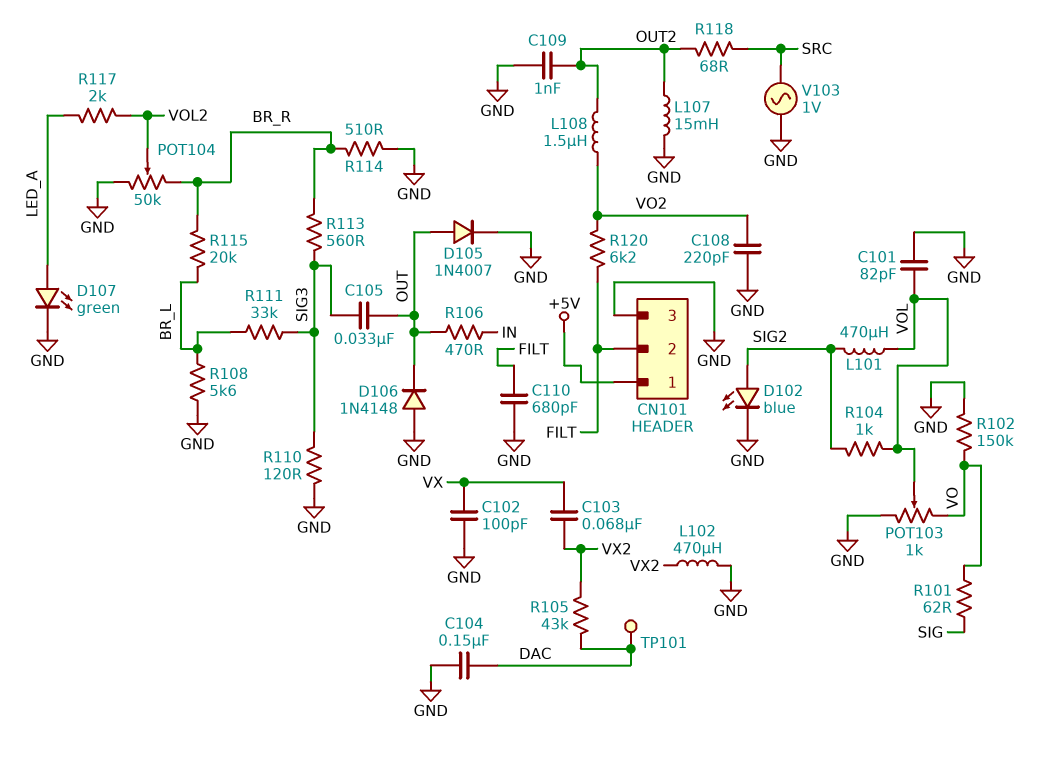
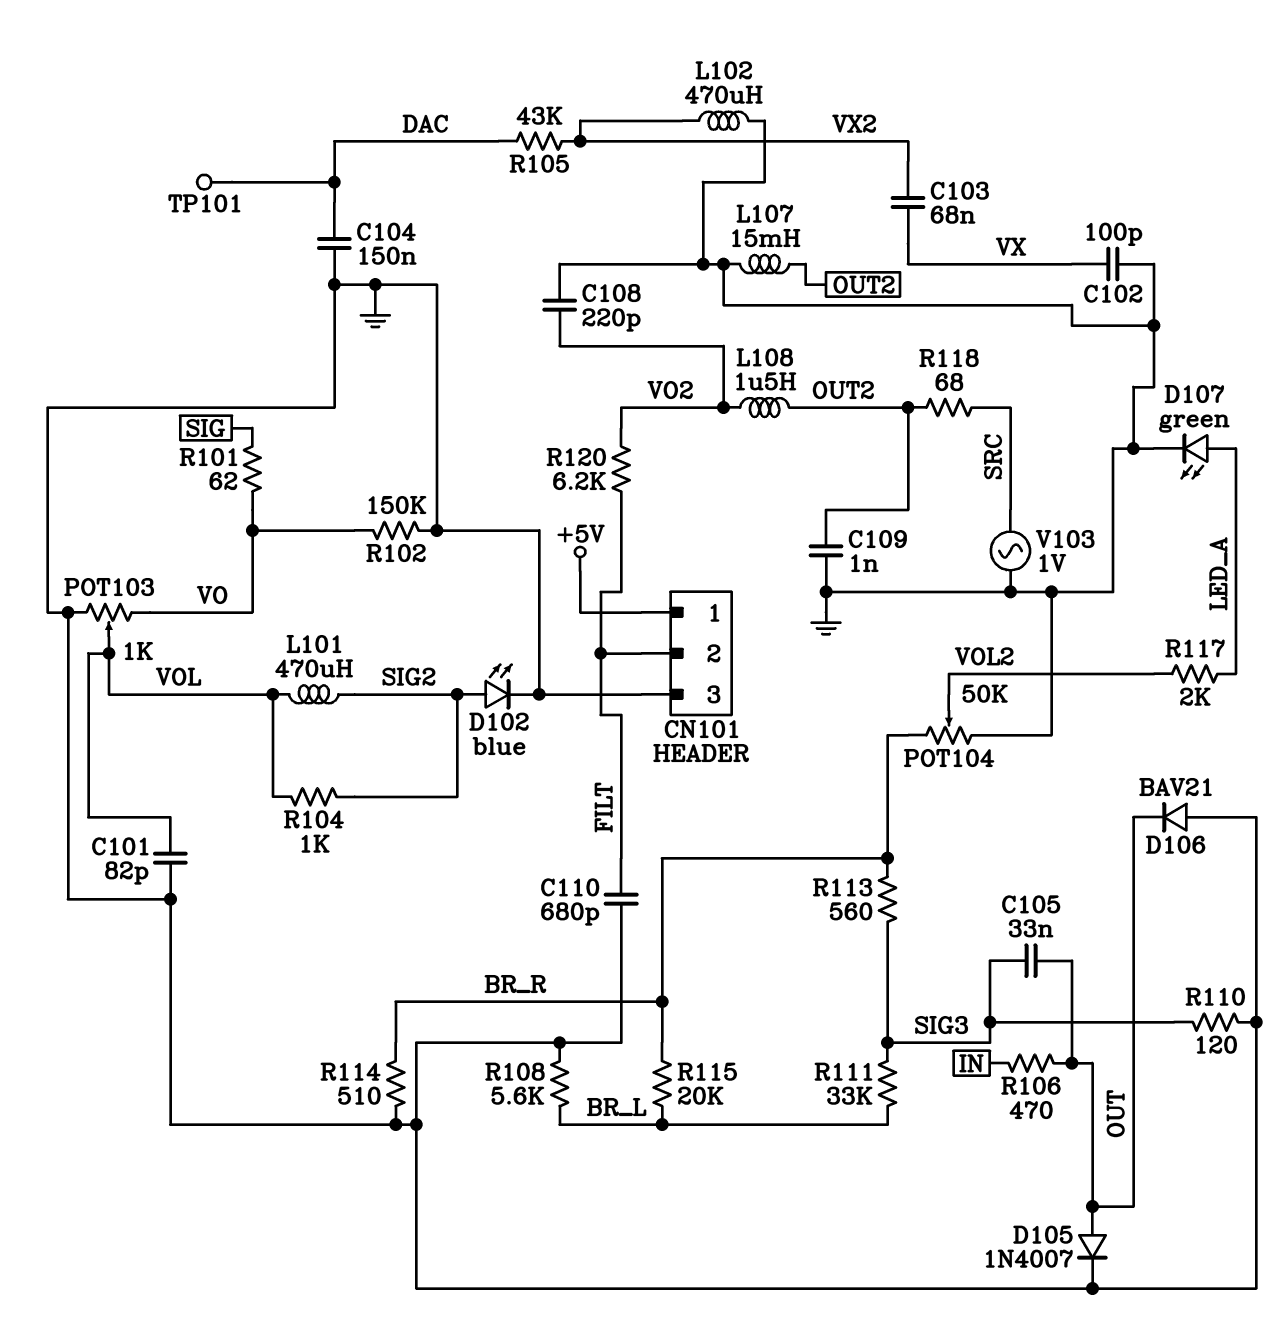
D106: diode 1N4148 (A GND, K OUT) -> diode BAV21 (A GND, K OUT)

